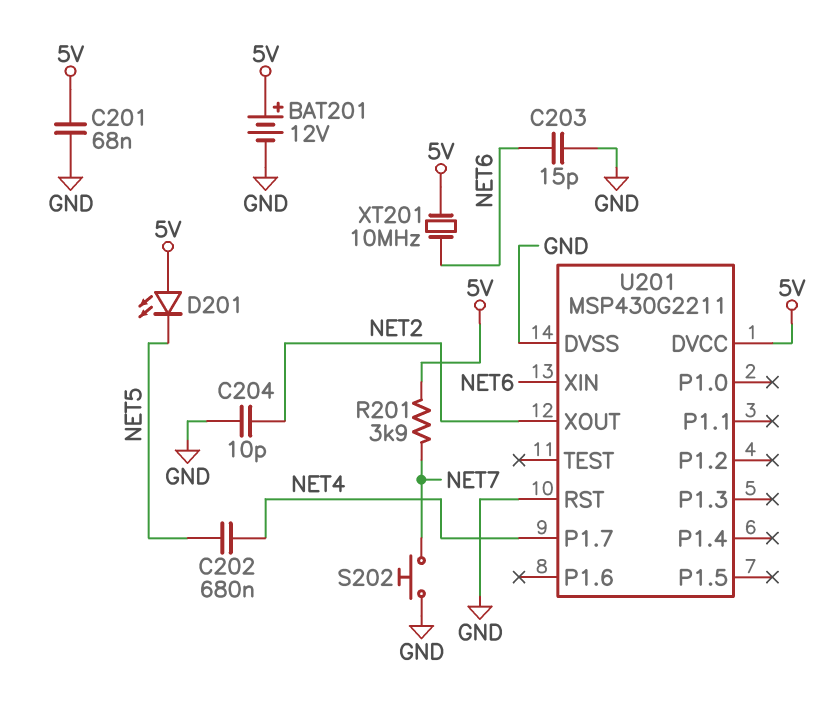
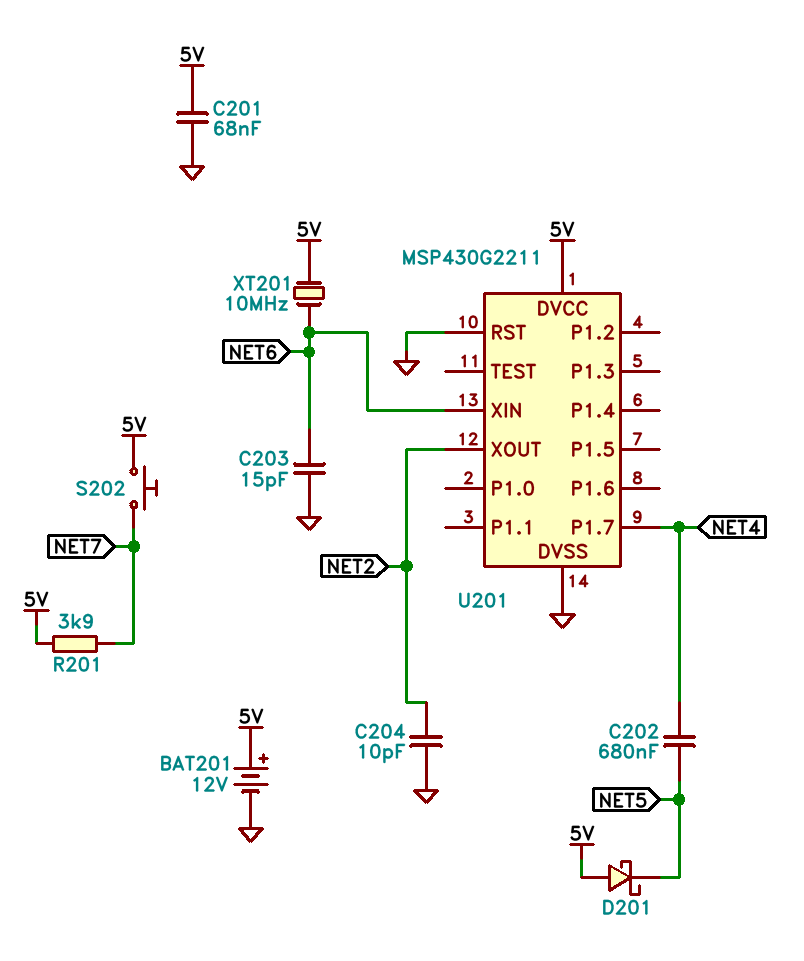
D201: LED (A 5V, K NET5) -> schottky (A 5V, K NET5)
S202: button (GND, NET7) -> button (5V, NET7)

